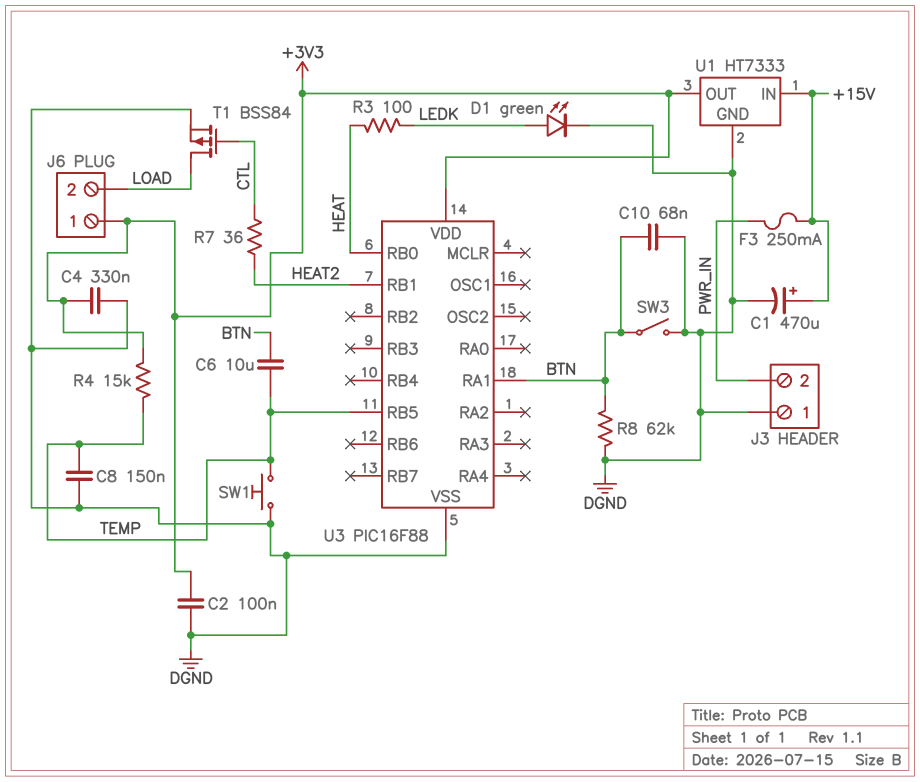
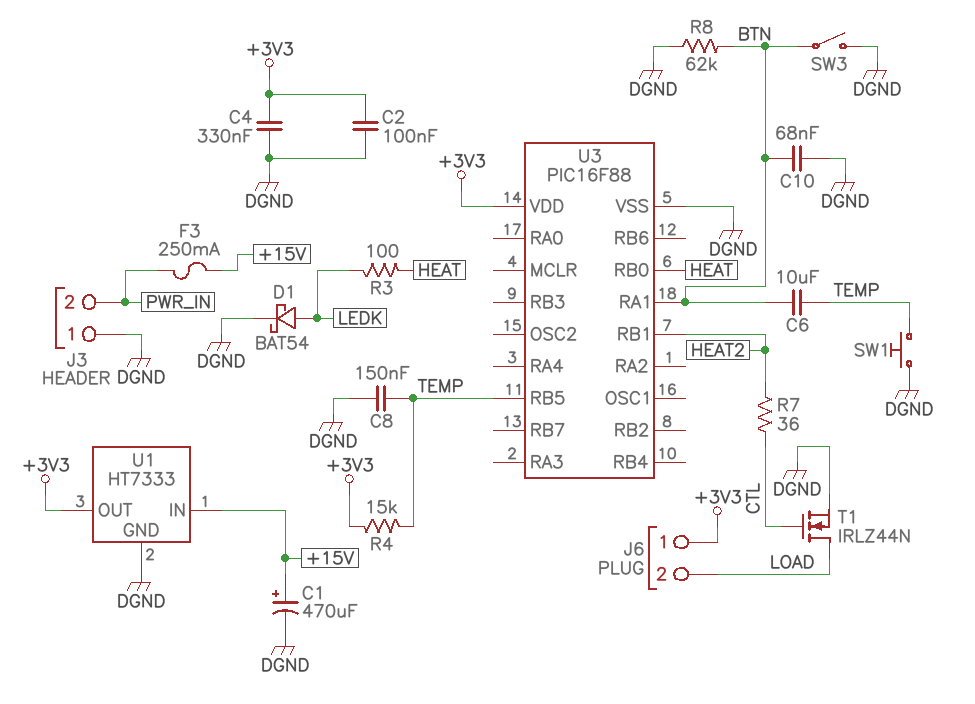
D1: LED green (A LEDK, K DGND) -> schottky BAT54 (A LEDK, K DGND)
T1: PMOS BSS84 (G CTL, D LOAD, S DGND) -> NMOS IRLZ44N (G CTL, D LOAD, S DGND)

